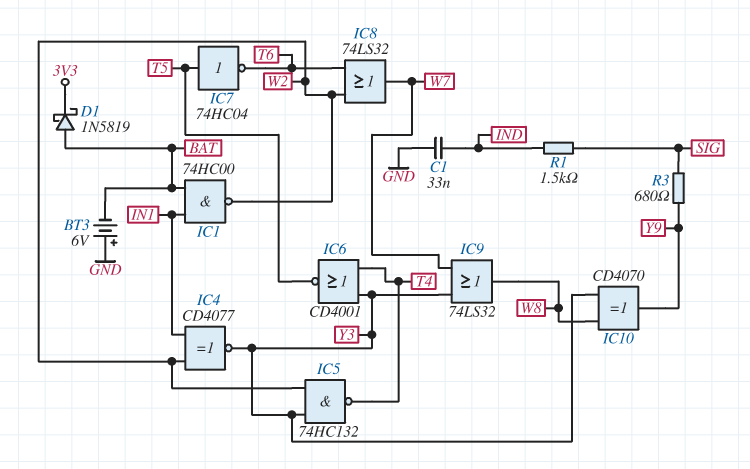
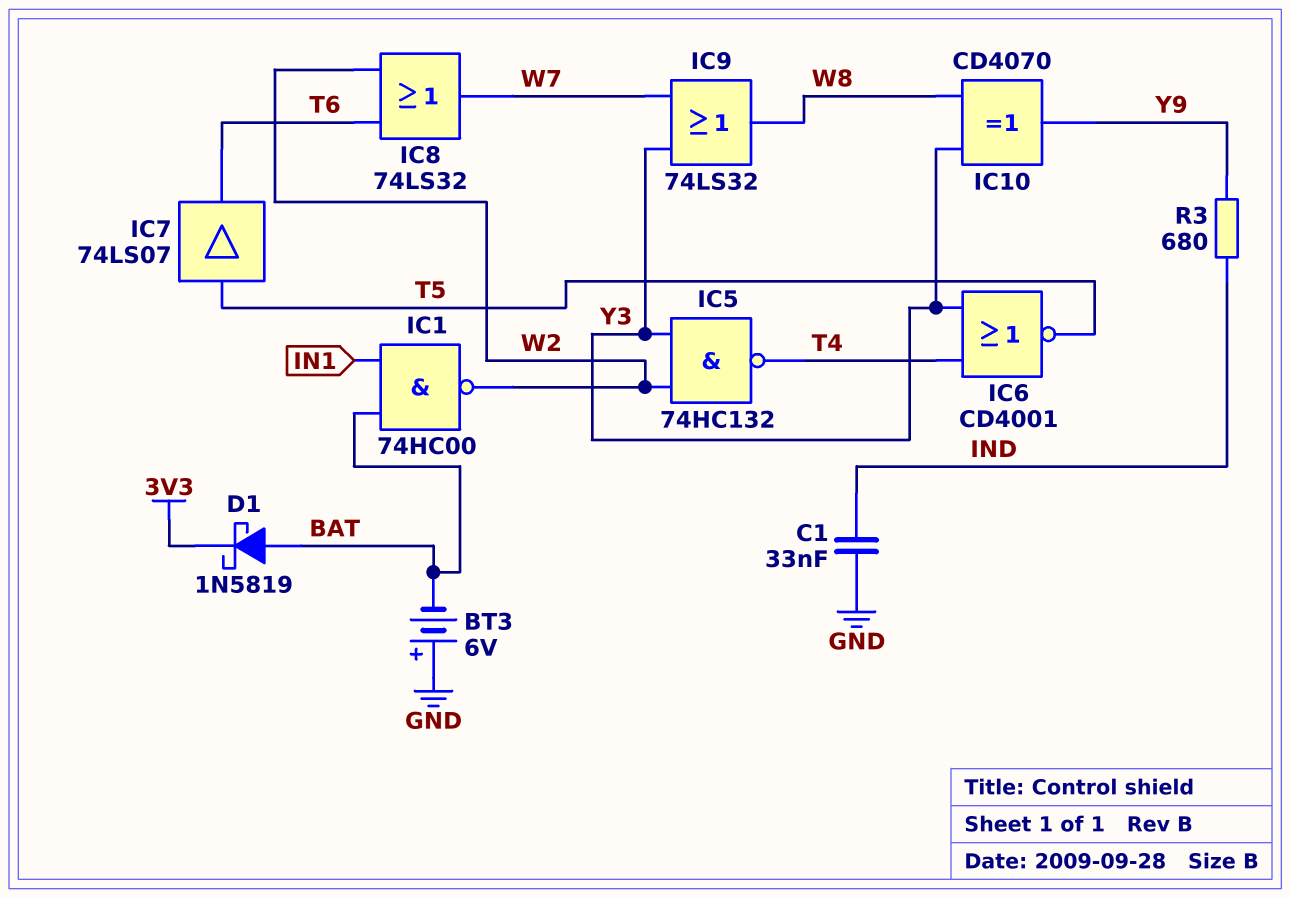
IC4: XNOR CD4077 (in IN1, in W2, out Y3) -> none
IC7: NOT 74HC04 (in T5, out T6) -> buffer 74LS07 (in T5, out T6)
R1: 1.5k (IND, SIG) -> none
R3: 680 (SIG, Y9) -> 680 (IND, Y9)

